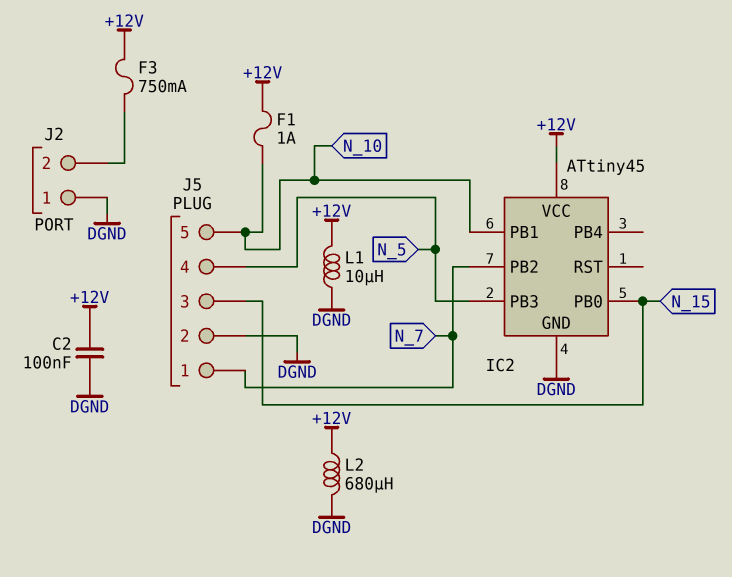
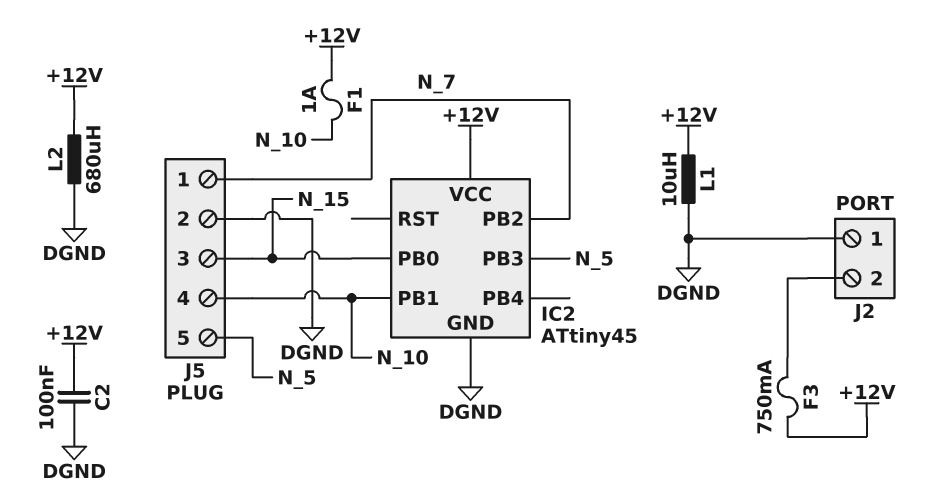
J5 pin 4: N_5 -> N_10
J5 pin 5: N_10 -> N_5

